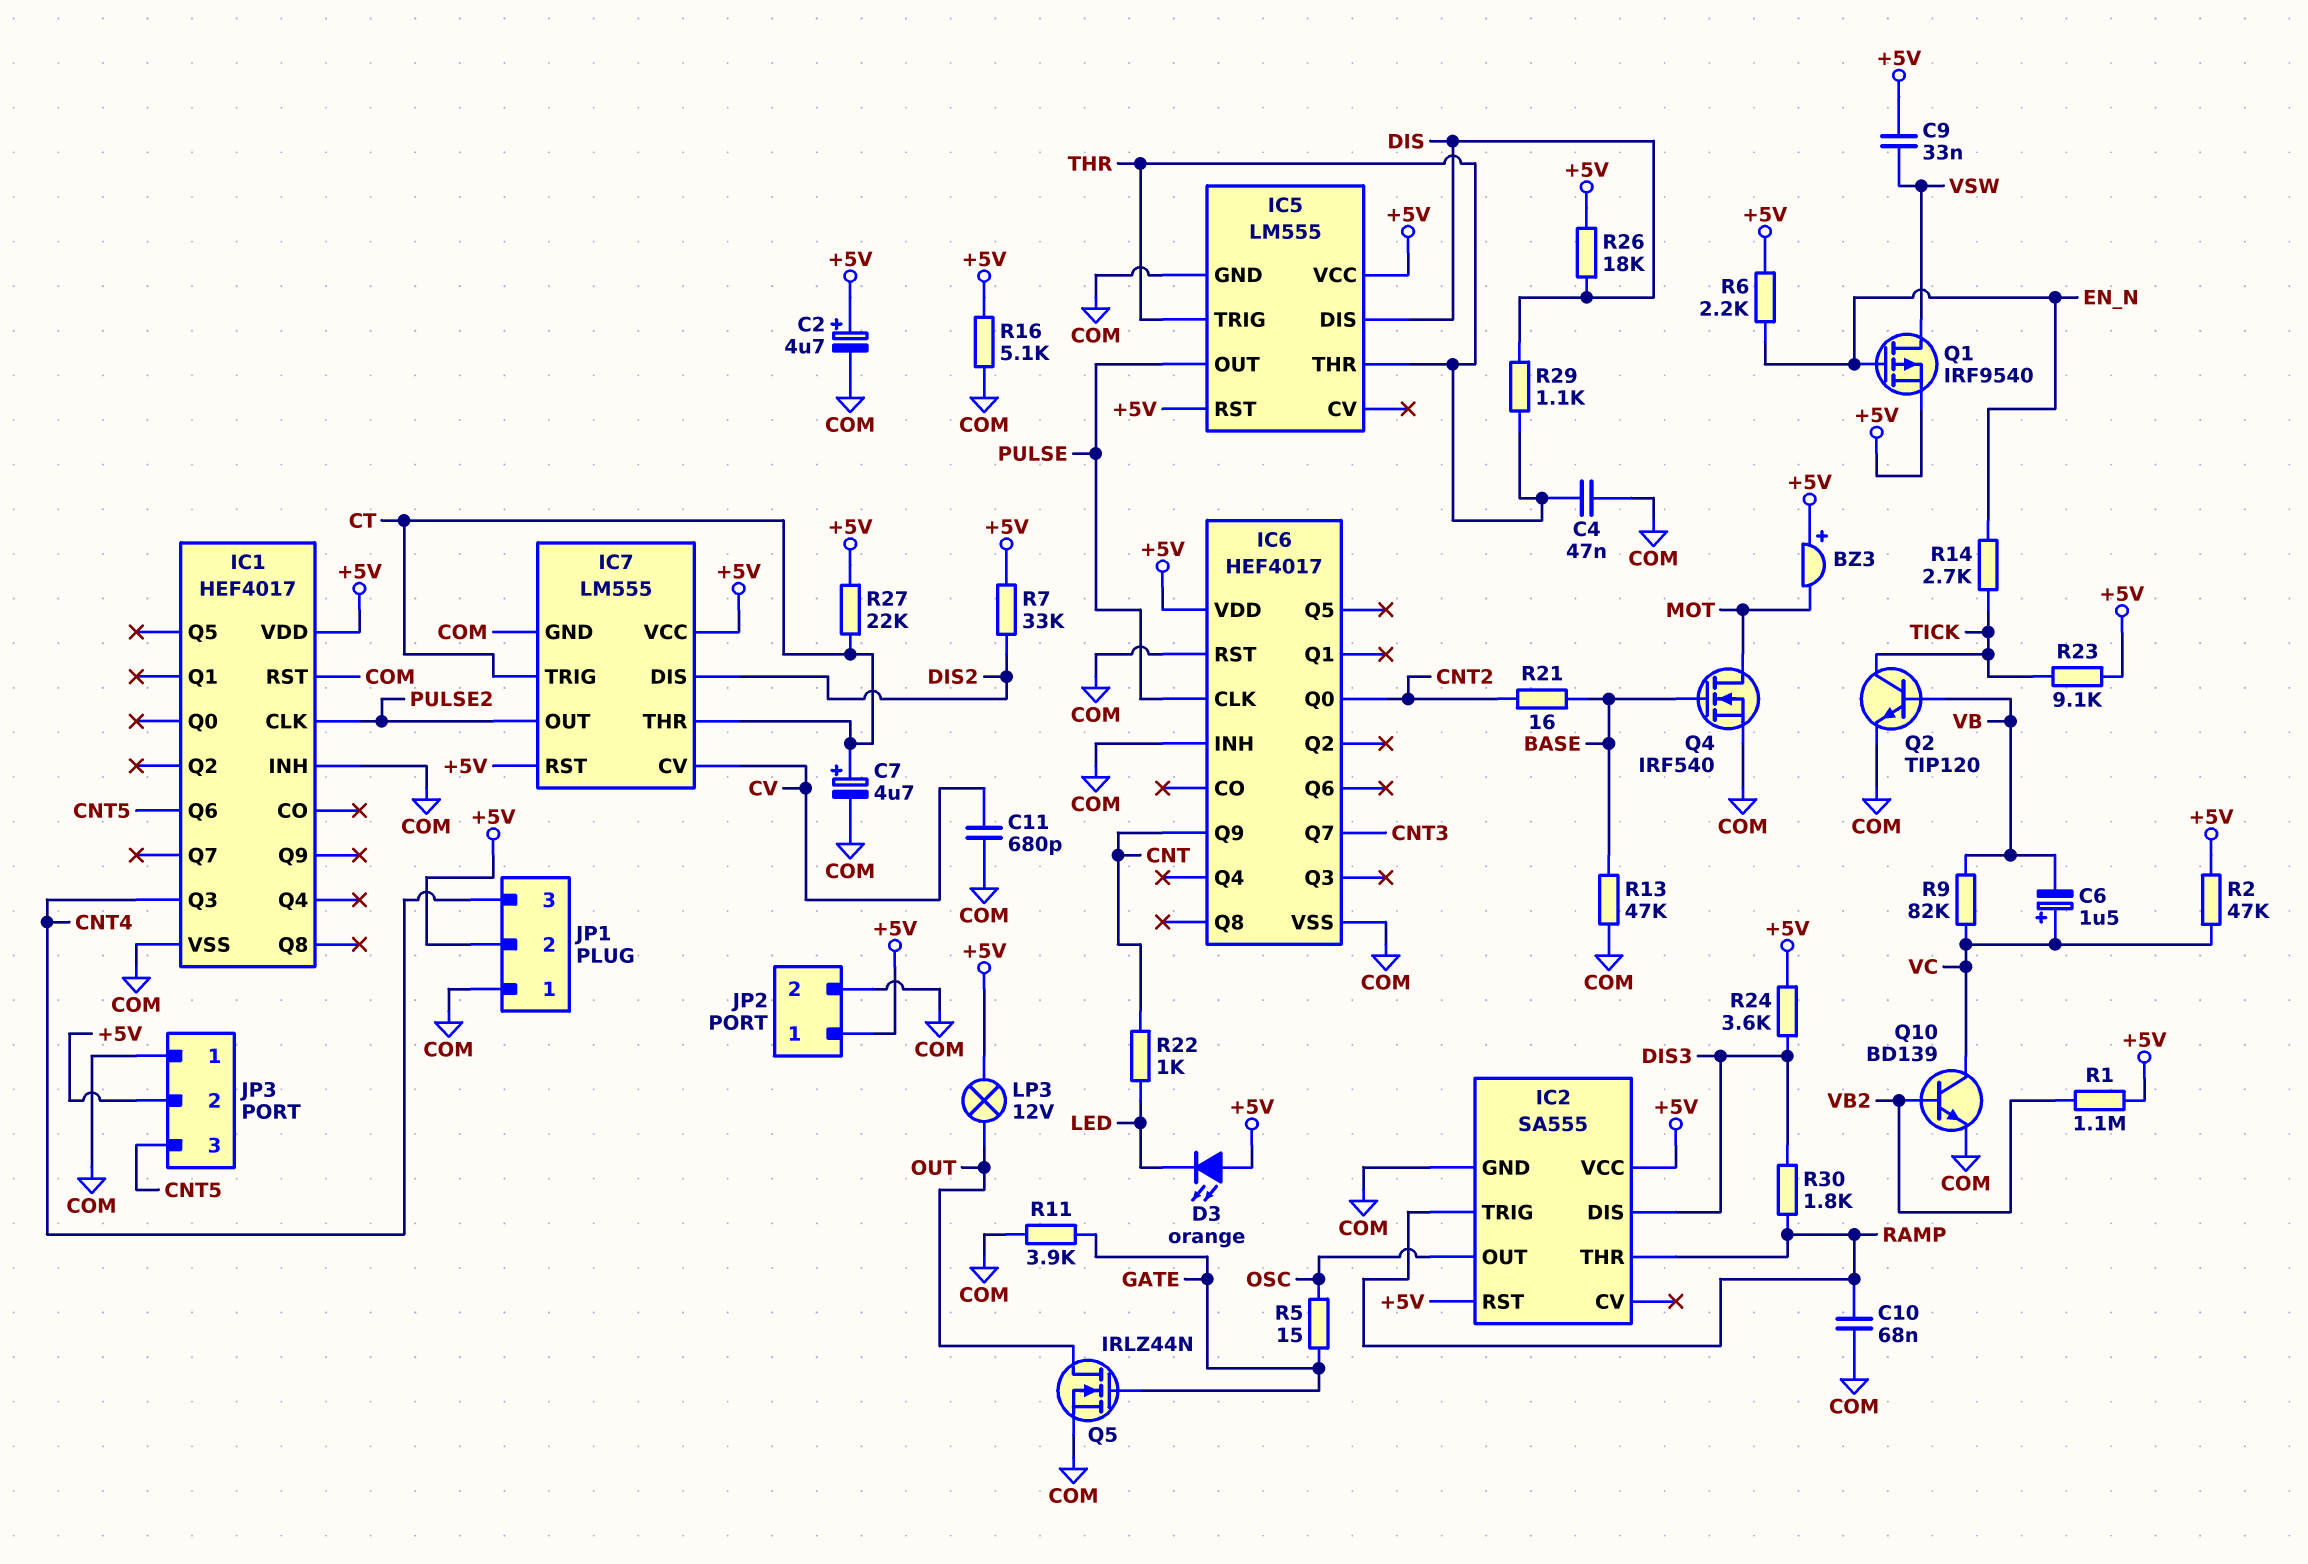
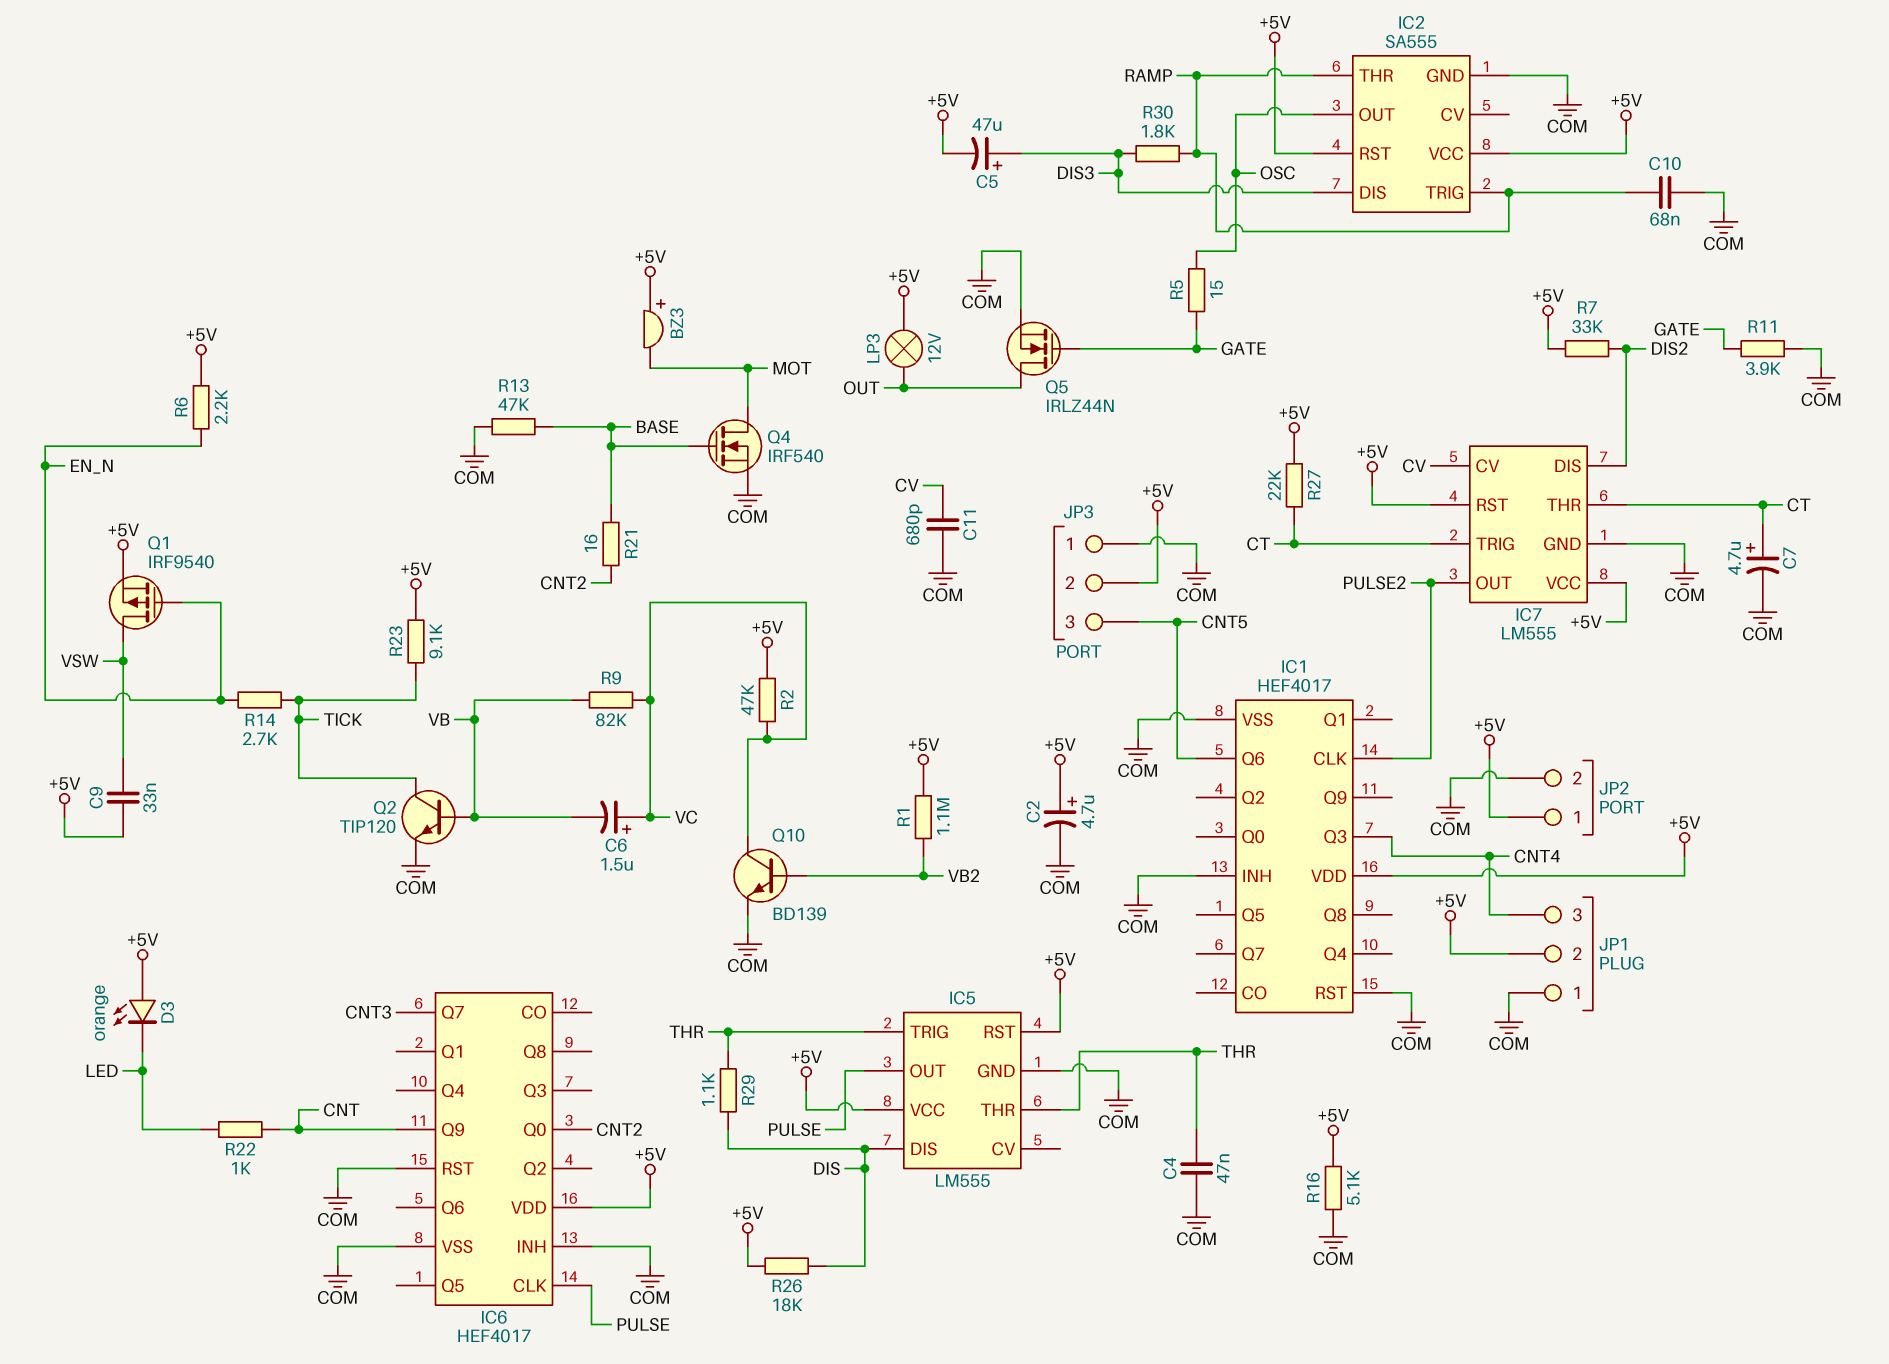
C5: none -> 47uF (plus DIS3, minus +5V)
R24: 3.6k (+5V, DIS3) -> none

